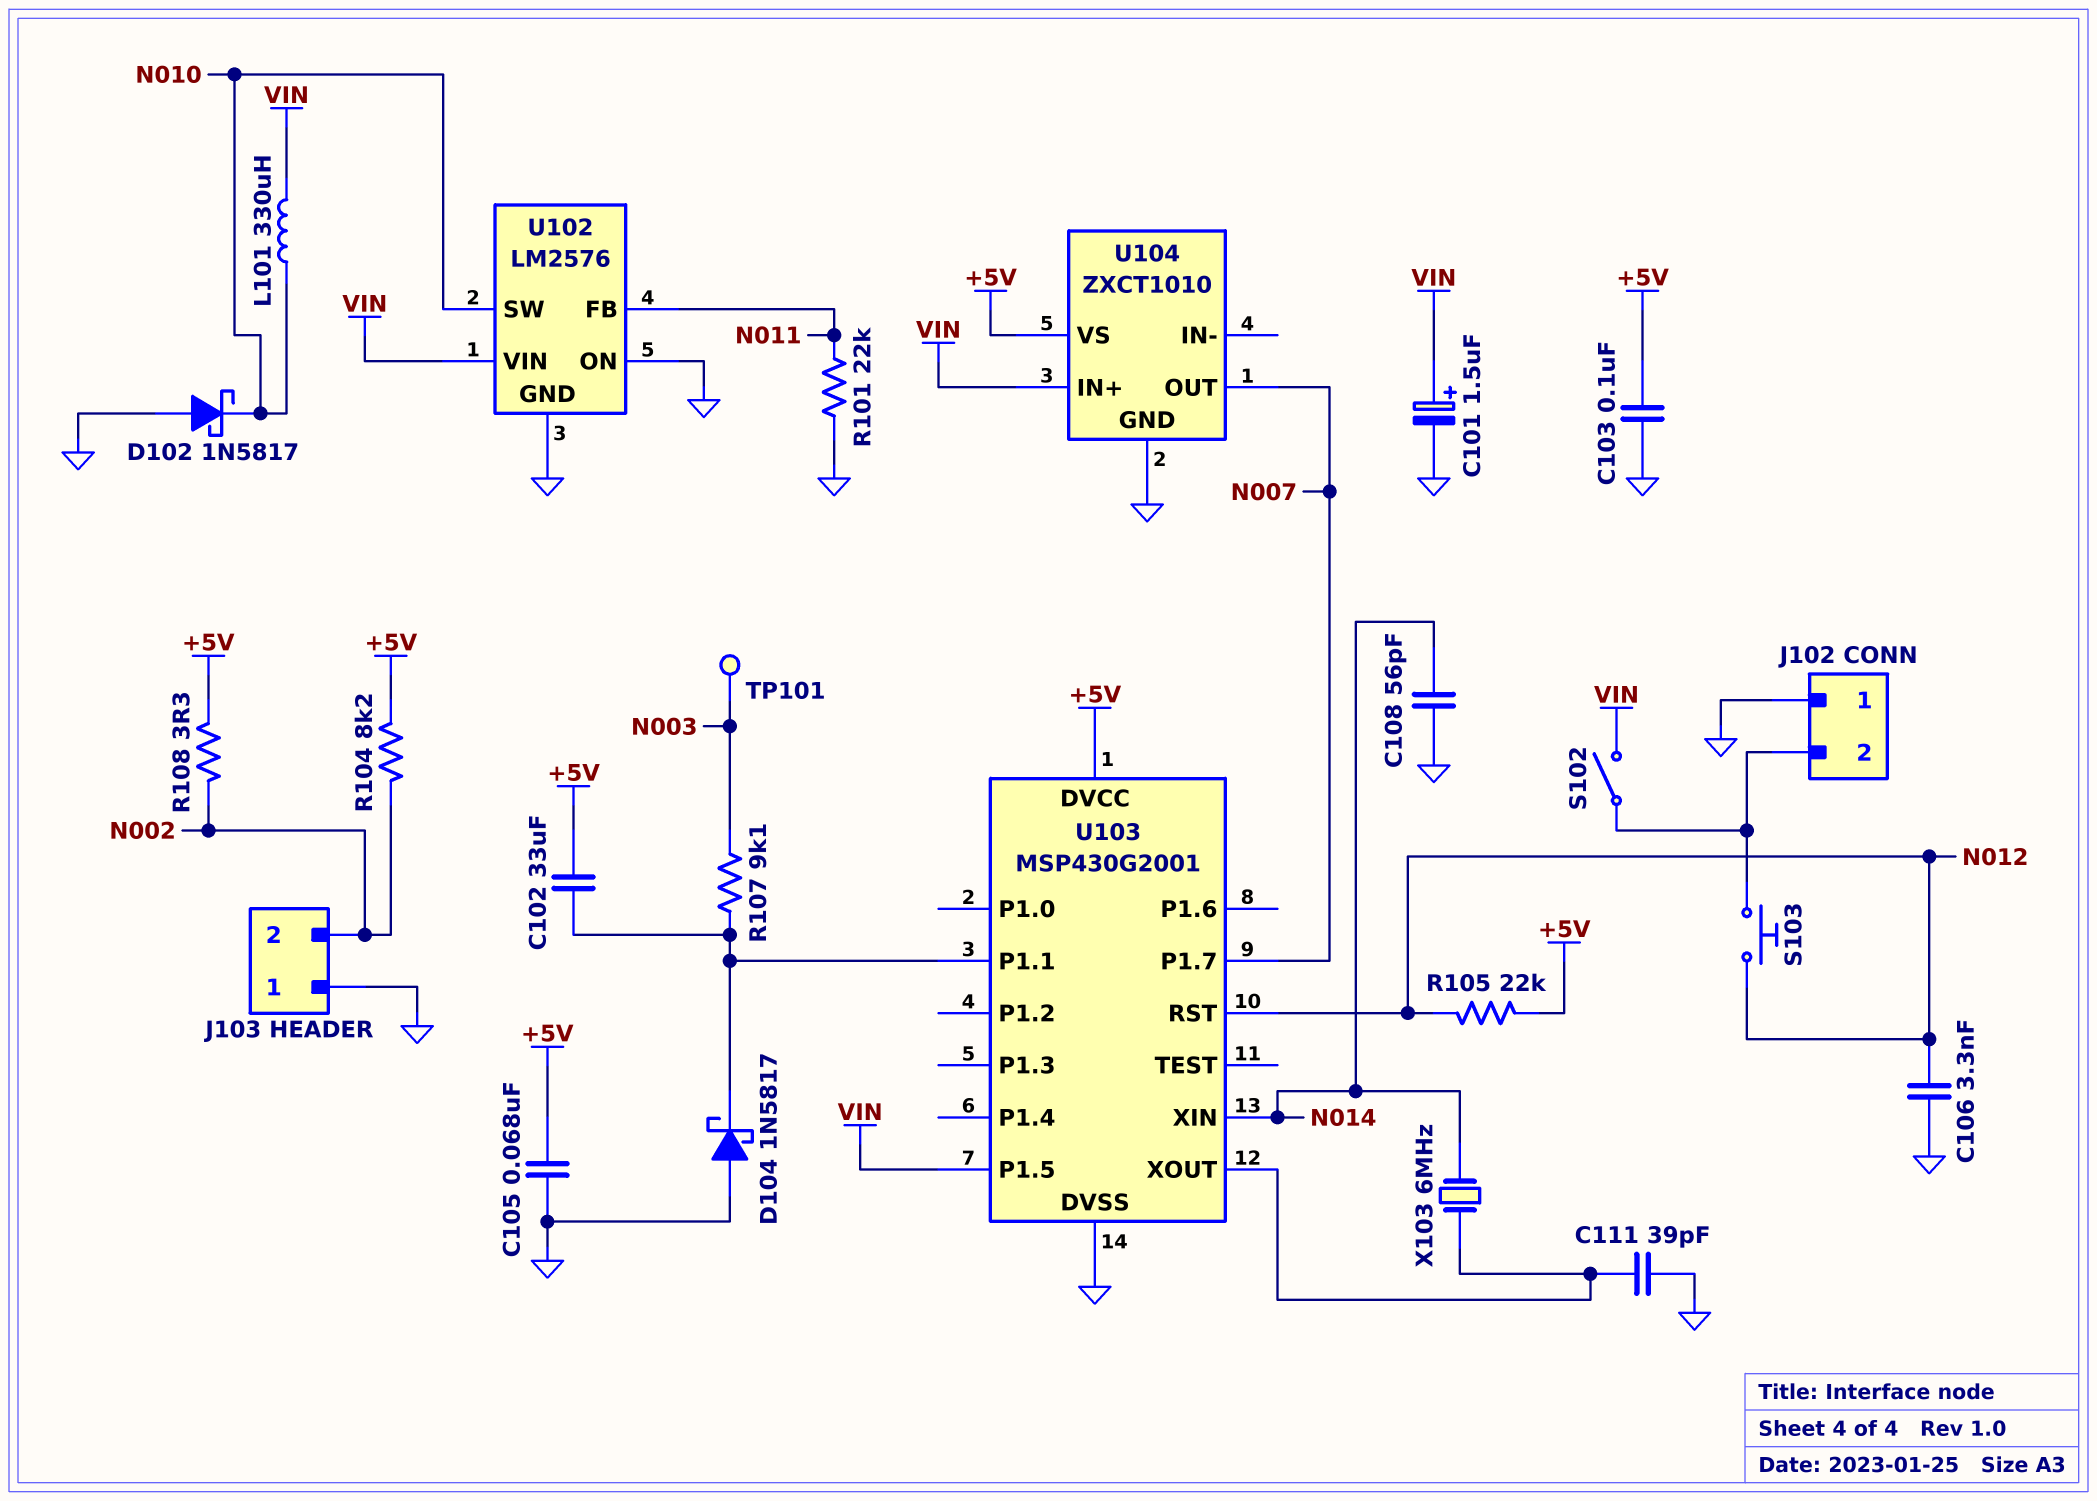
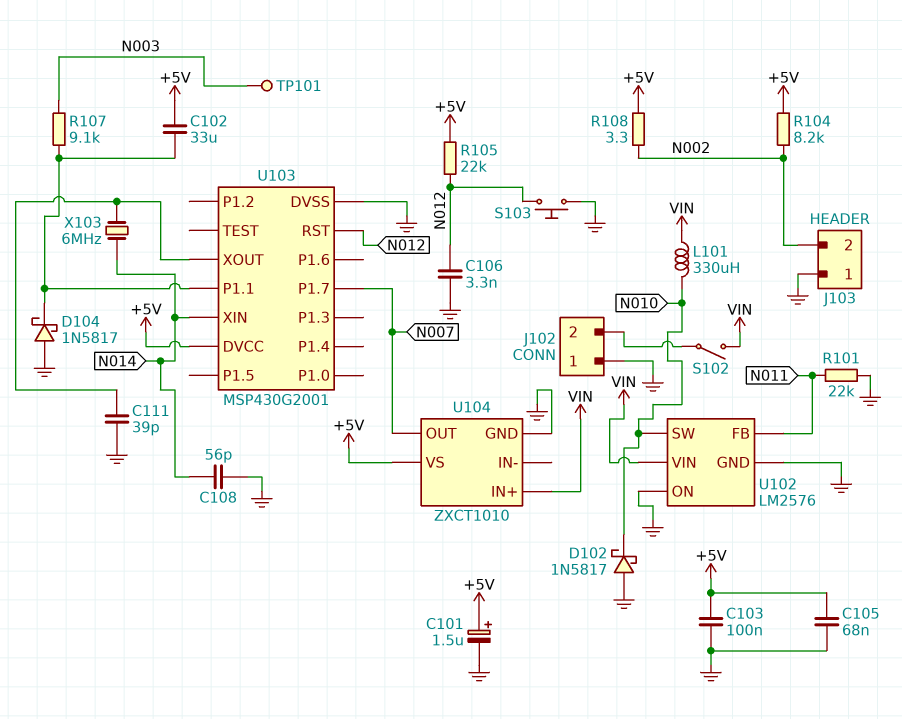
C101: 1.5uF (plus VIN, minus GND) -> 1.5uF (plus +5V, minus GND)
S103: button (J102/2, N012) -> button (GND, N012)
U103 pin P1.5: VIN -> none

